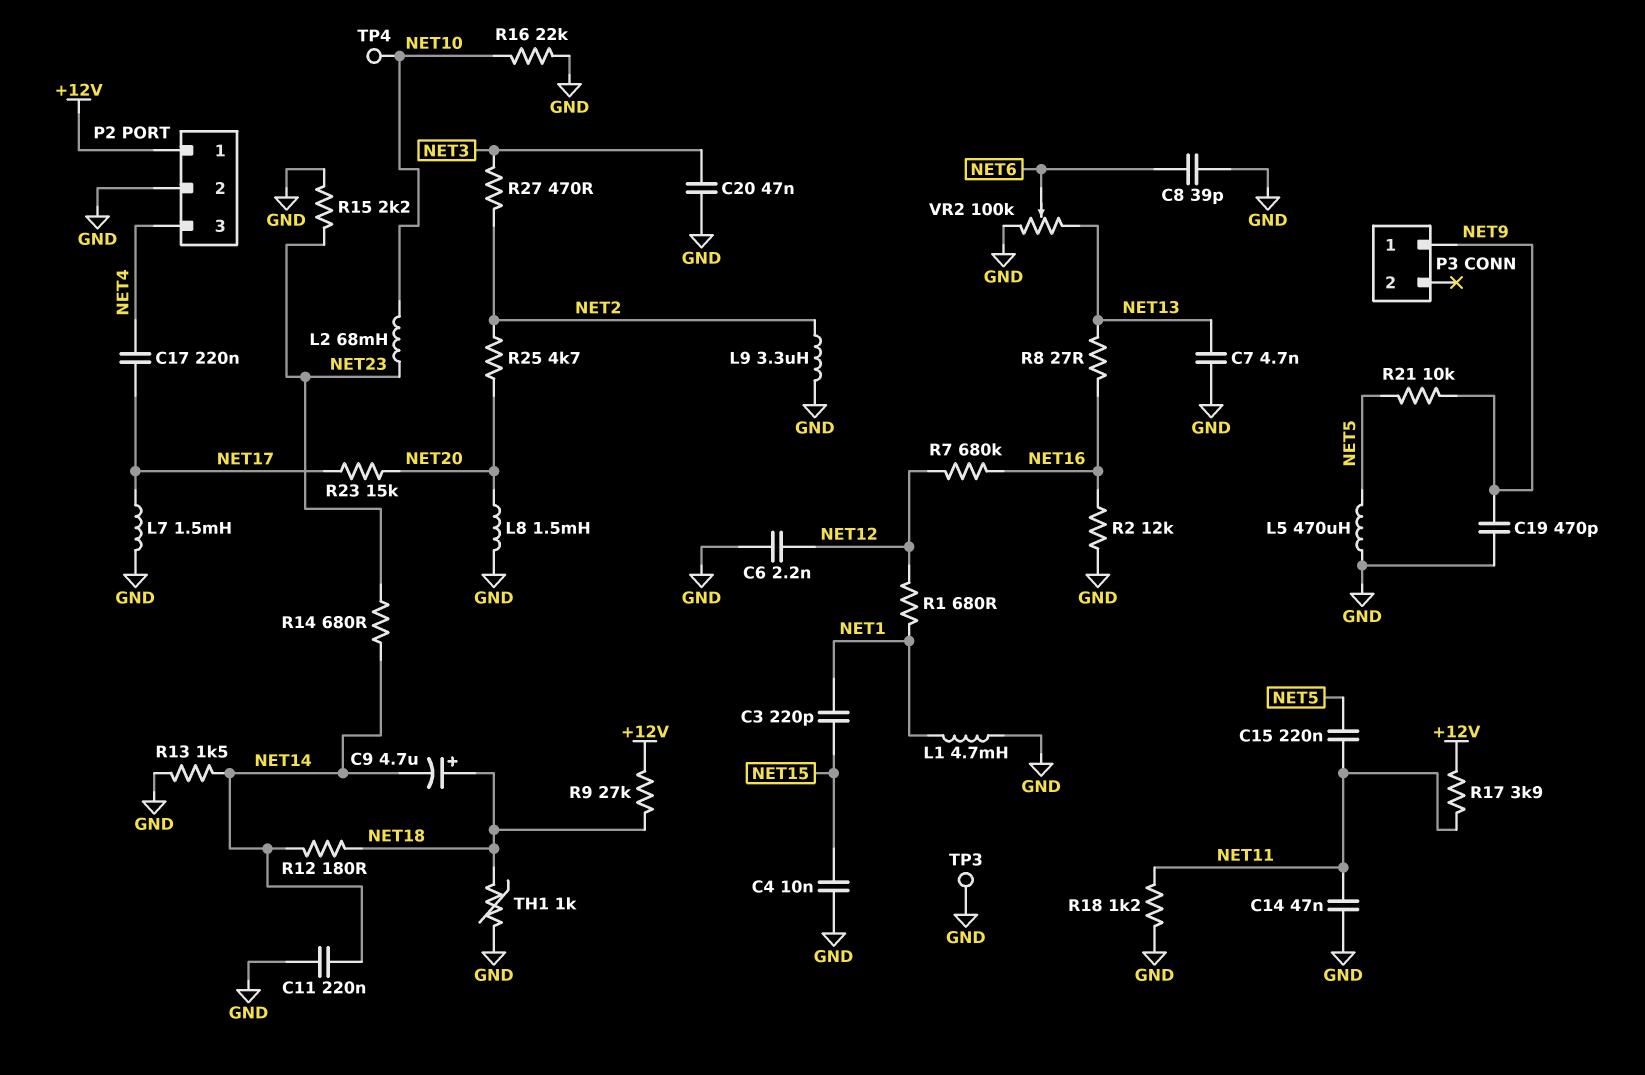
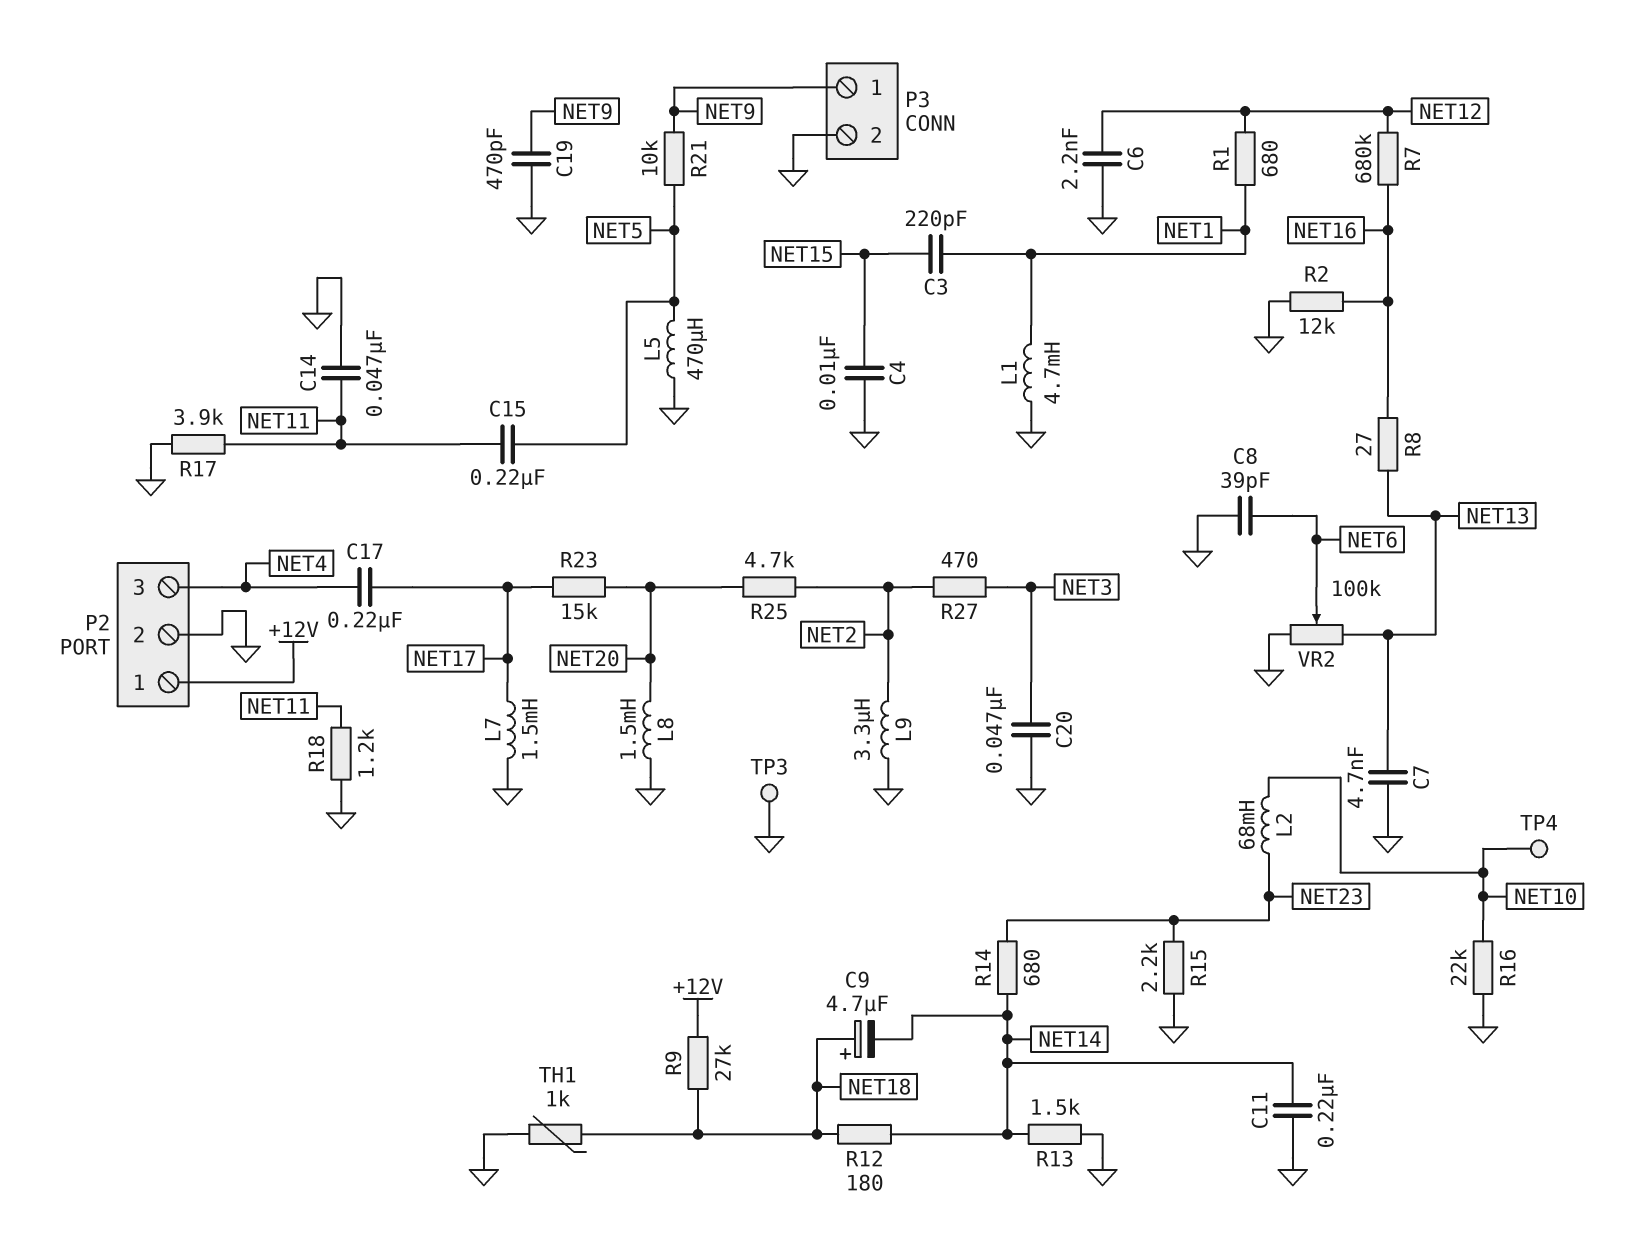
P3 pin 2: none -> GND
R17: 3.9k (+12V, NET11) -> 3.9k (GND, NET11)

